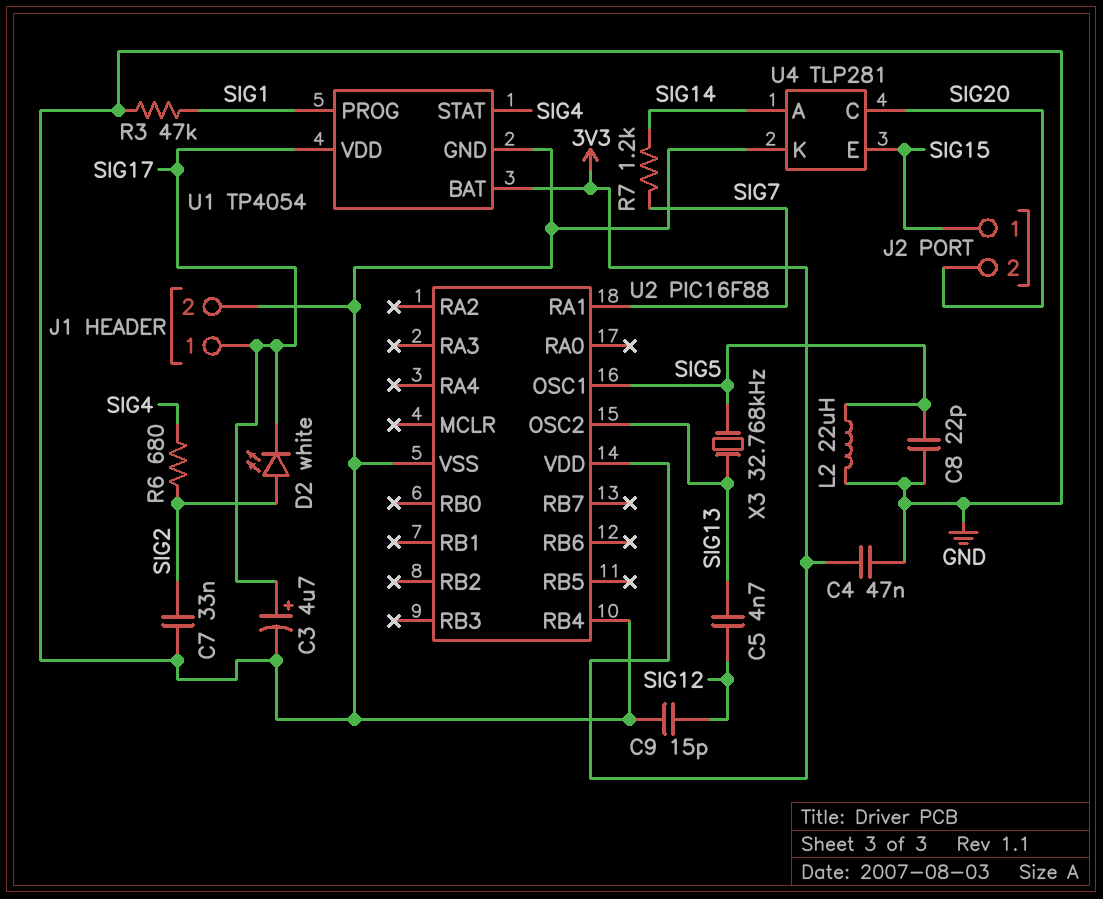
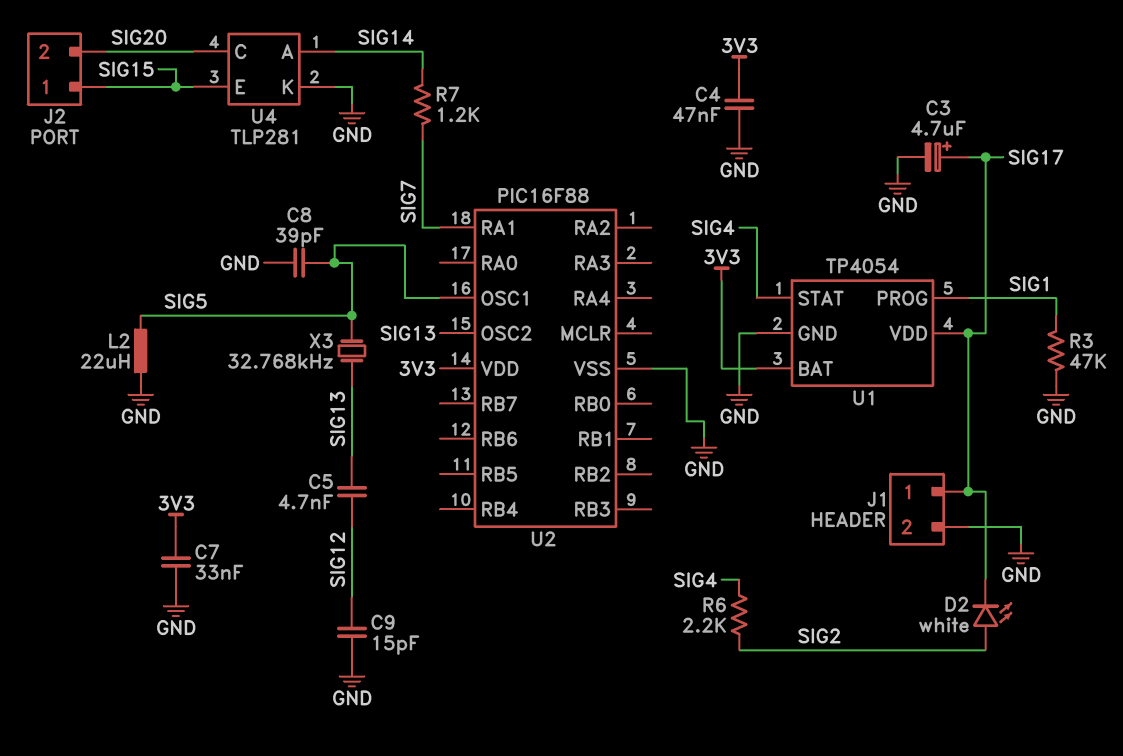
C7: 33nF (GND, SIG2) -> 33nF (3V3, GND)
C8: 22pF (GND, SIG5) -> 39pF (GND, SIG5)
R6: 680 (SIG2, SIG4) -> 2.2k (SIG2, SIG4)
U2 pin RB4: GND -> none

